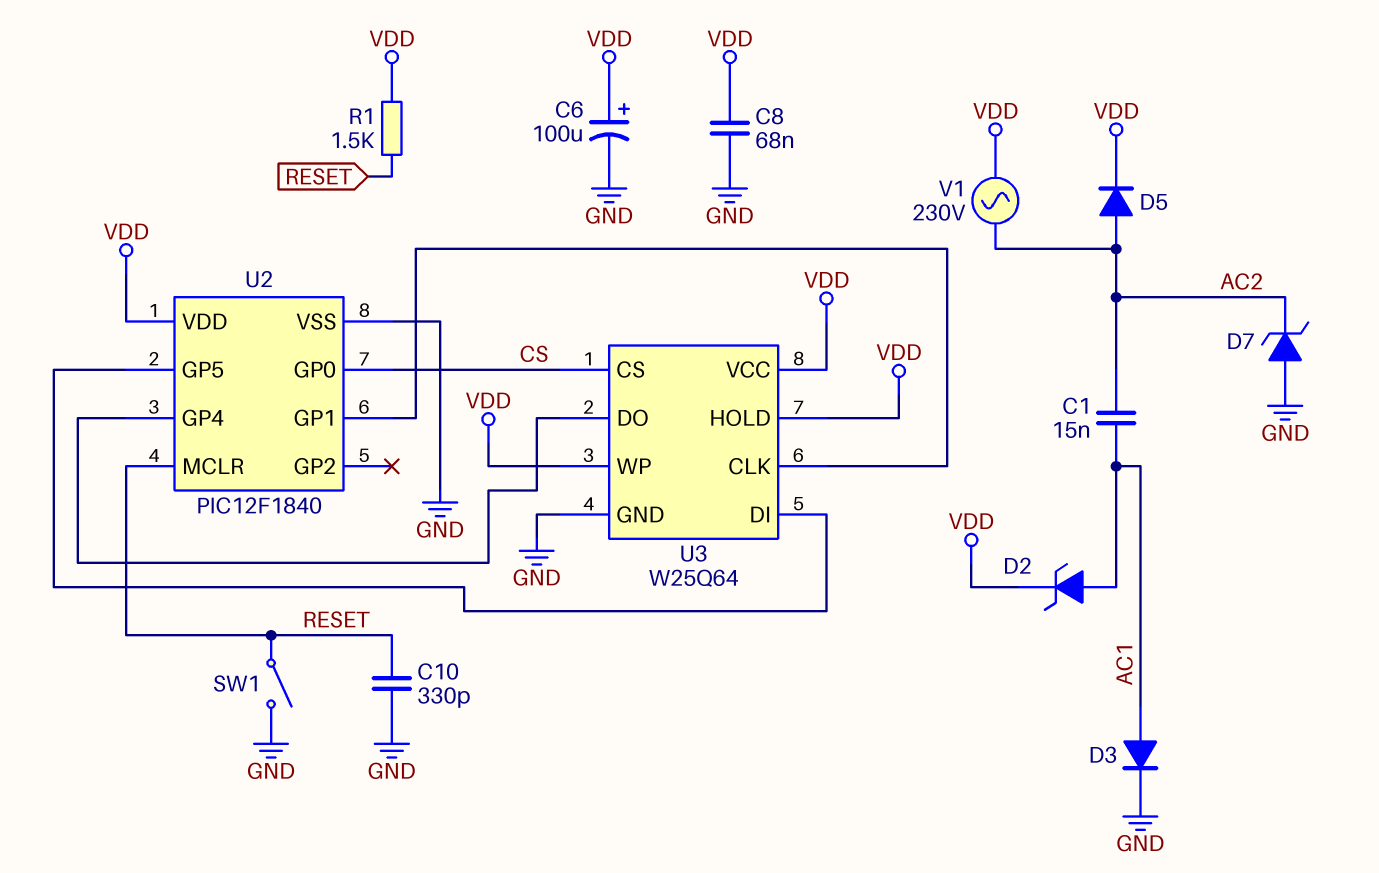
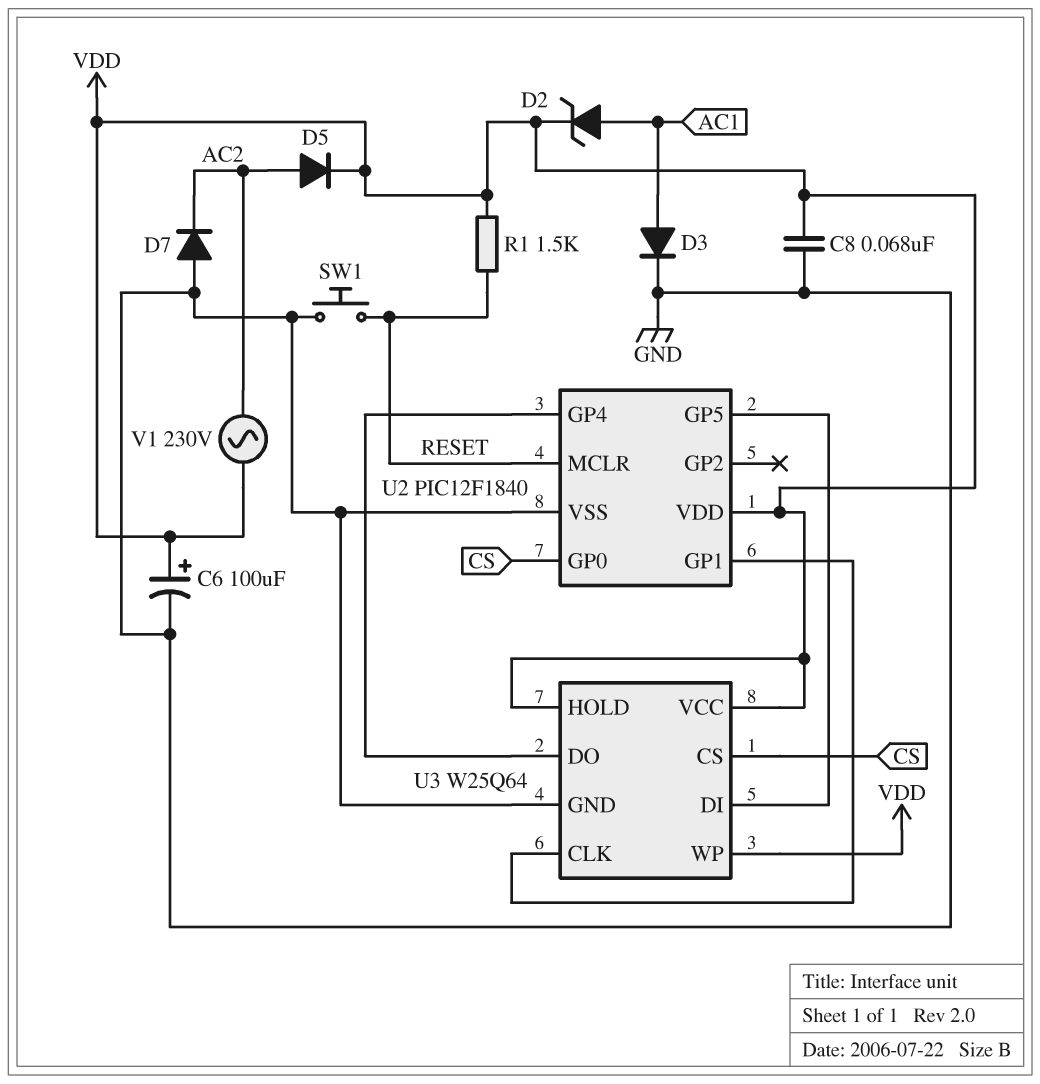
C1: 15nF (AC1, AC2) -> none
C10: 330pF (GND, RESET) -> none
D7: zener (A GND, K AC2) -> diode (A GND, K AC2)
SW1: switch (GND, RESET) -> button (GND, RESET)

